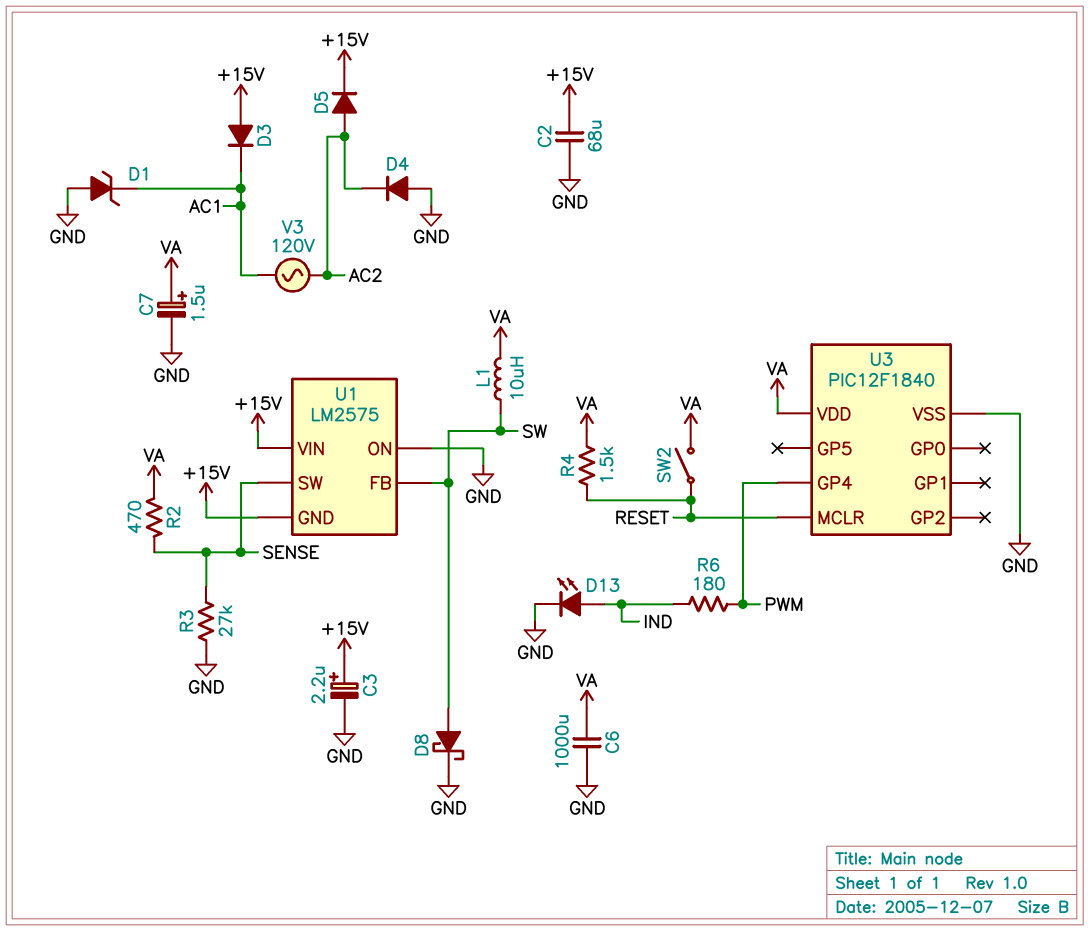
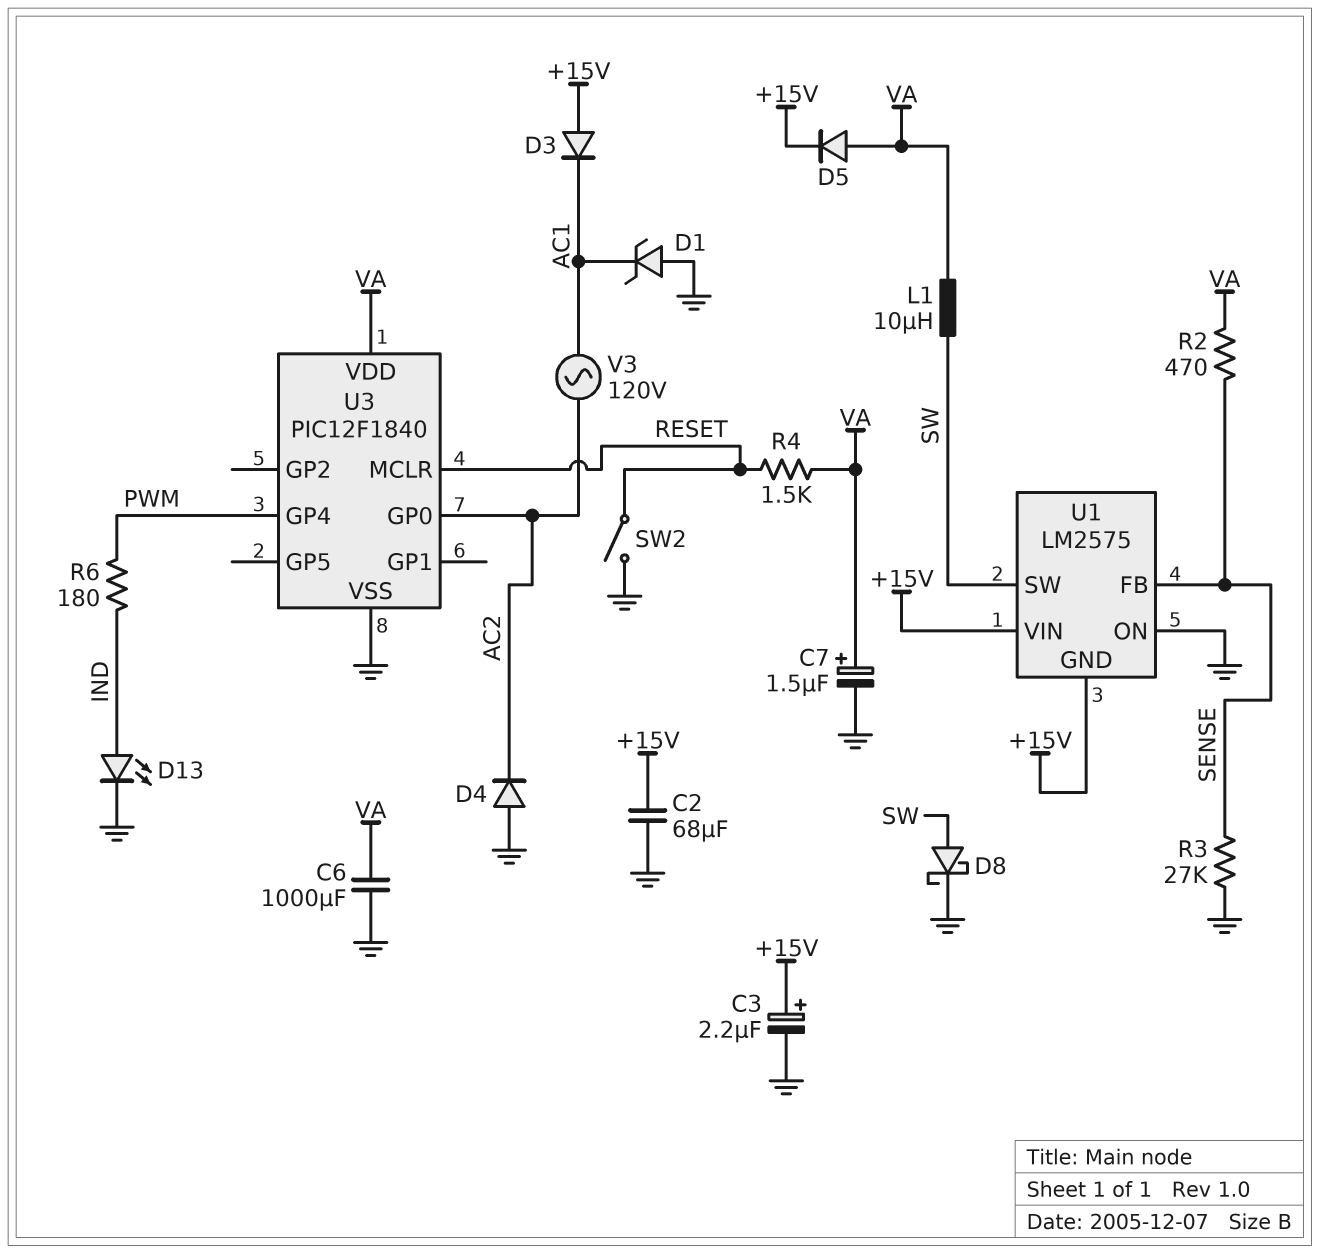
D5: diode (A AC2, K +15V) -> diode (A VA, K +15V)
SW2: switch (RESET, VA) -> switch (GND, RESET)
U1 pin FB: SW -> SENSE
U1 pin SW: SENSE -> SW
U3 pin GP0: none -> AC2

